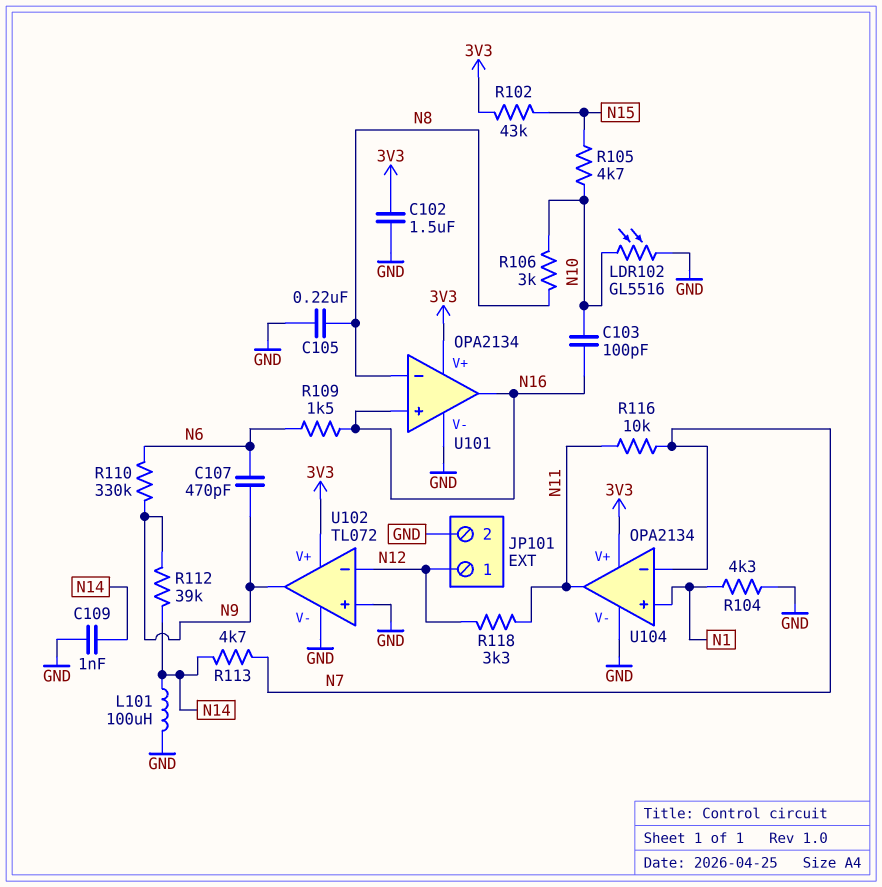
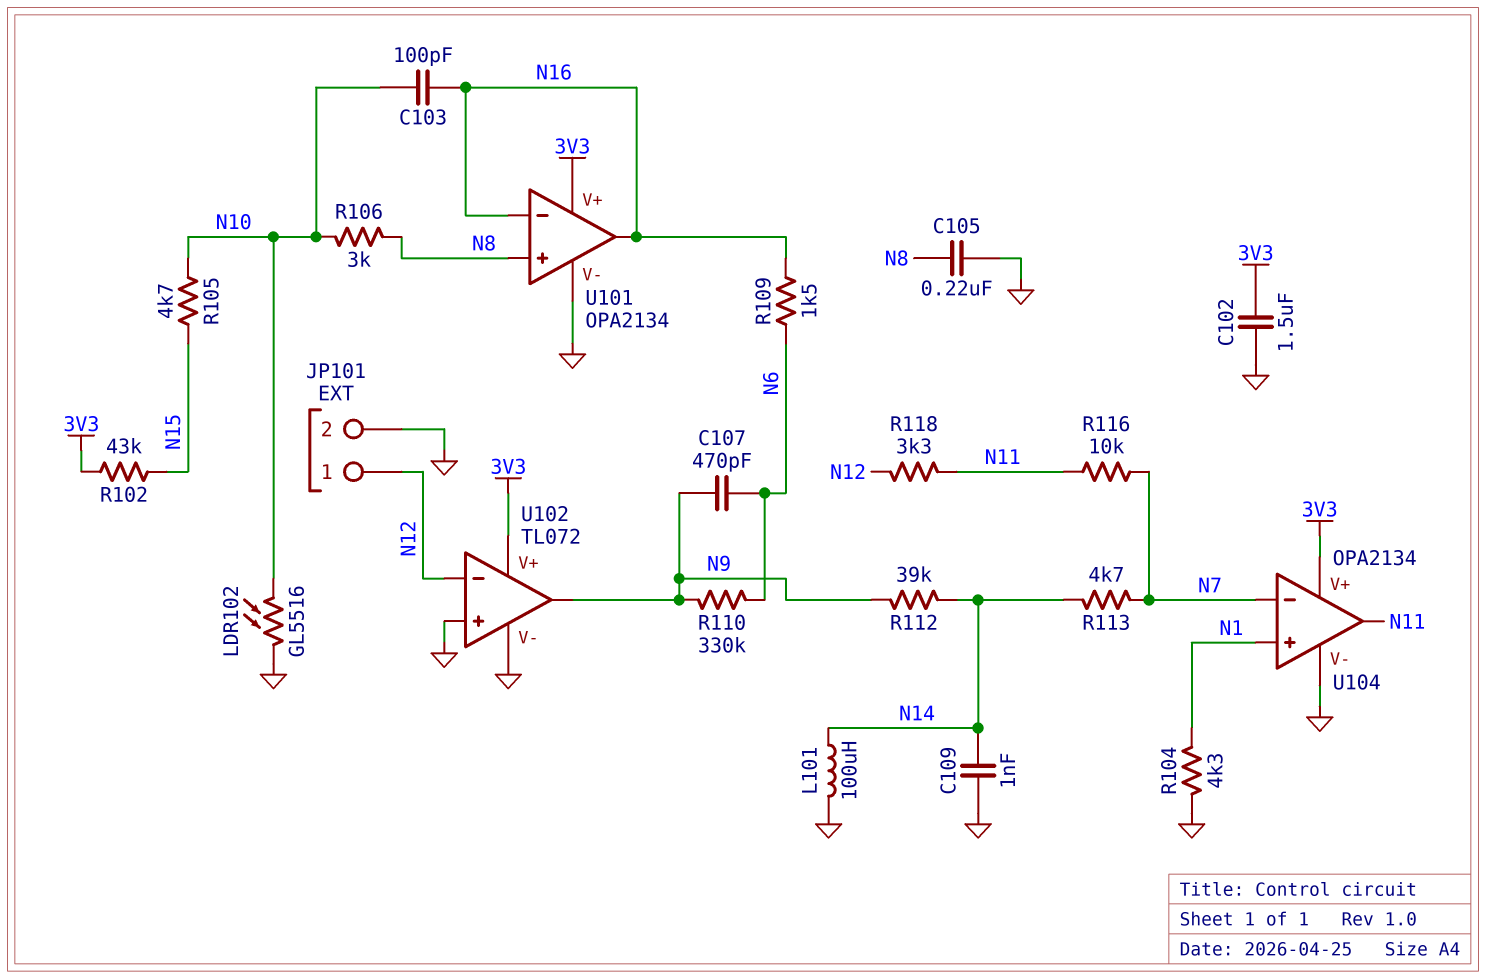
U101 pin in+: N16 -> N8
U101 pin in-: N8 -> N16

